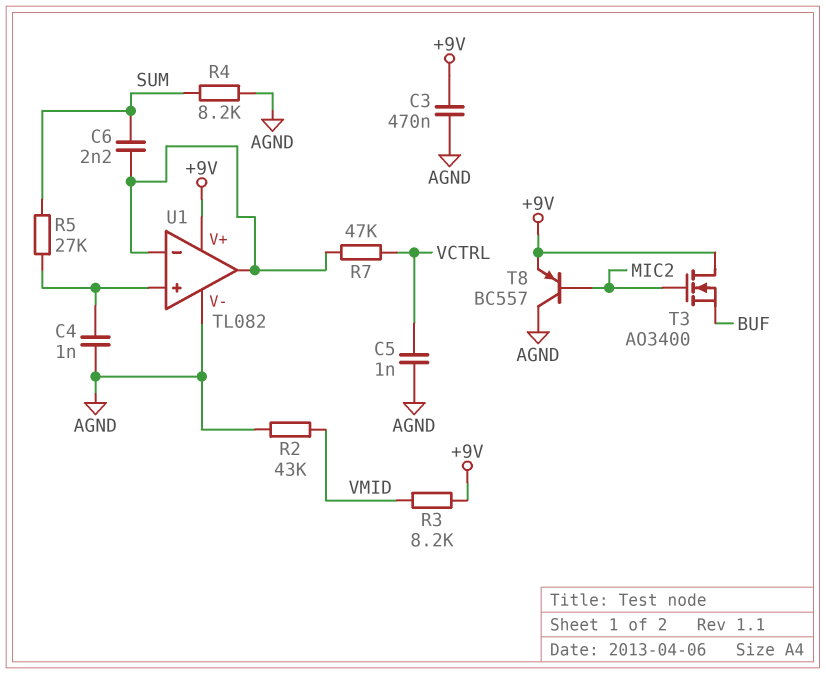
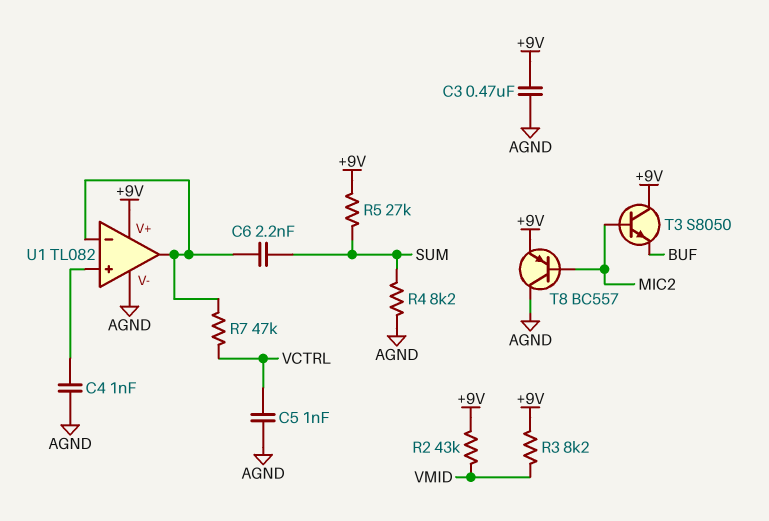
R2: 43k (AGND, VMID) -> 43k (+9V, VMID)
R5: 27k (SUM, U1/in+) -> 27k (+9V, SUM)
T3: NMOS AO3400 (G MIC2, D +9V, S BUF) -> NPN S8050 (B MIC2, C +9V, E BUF)

